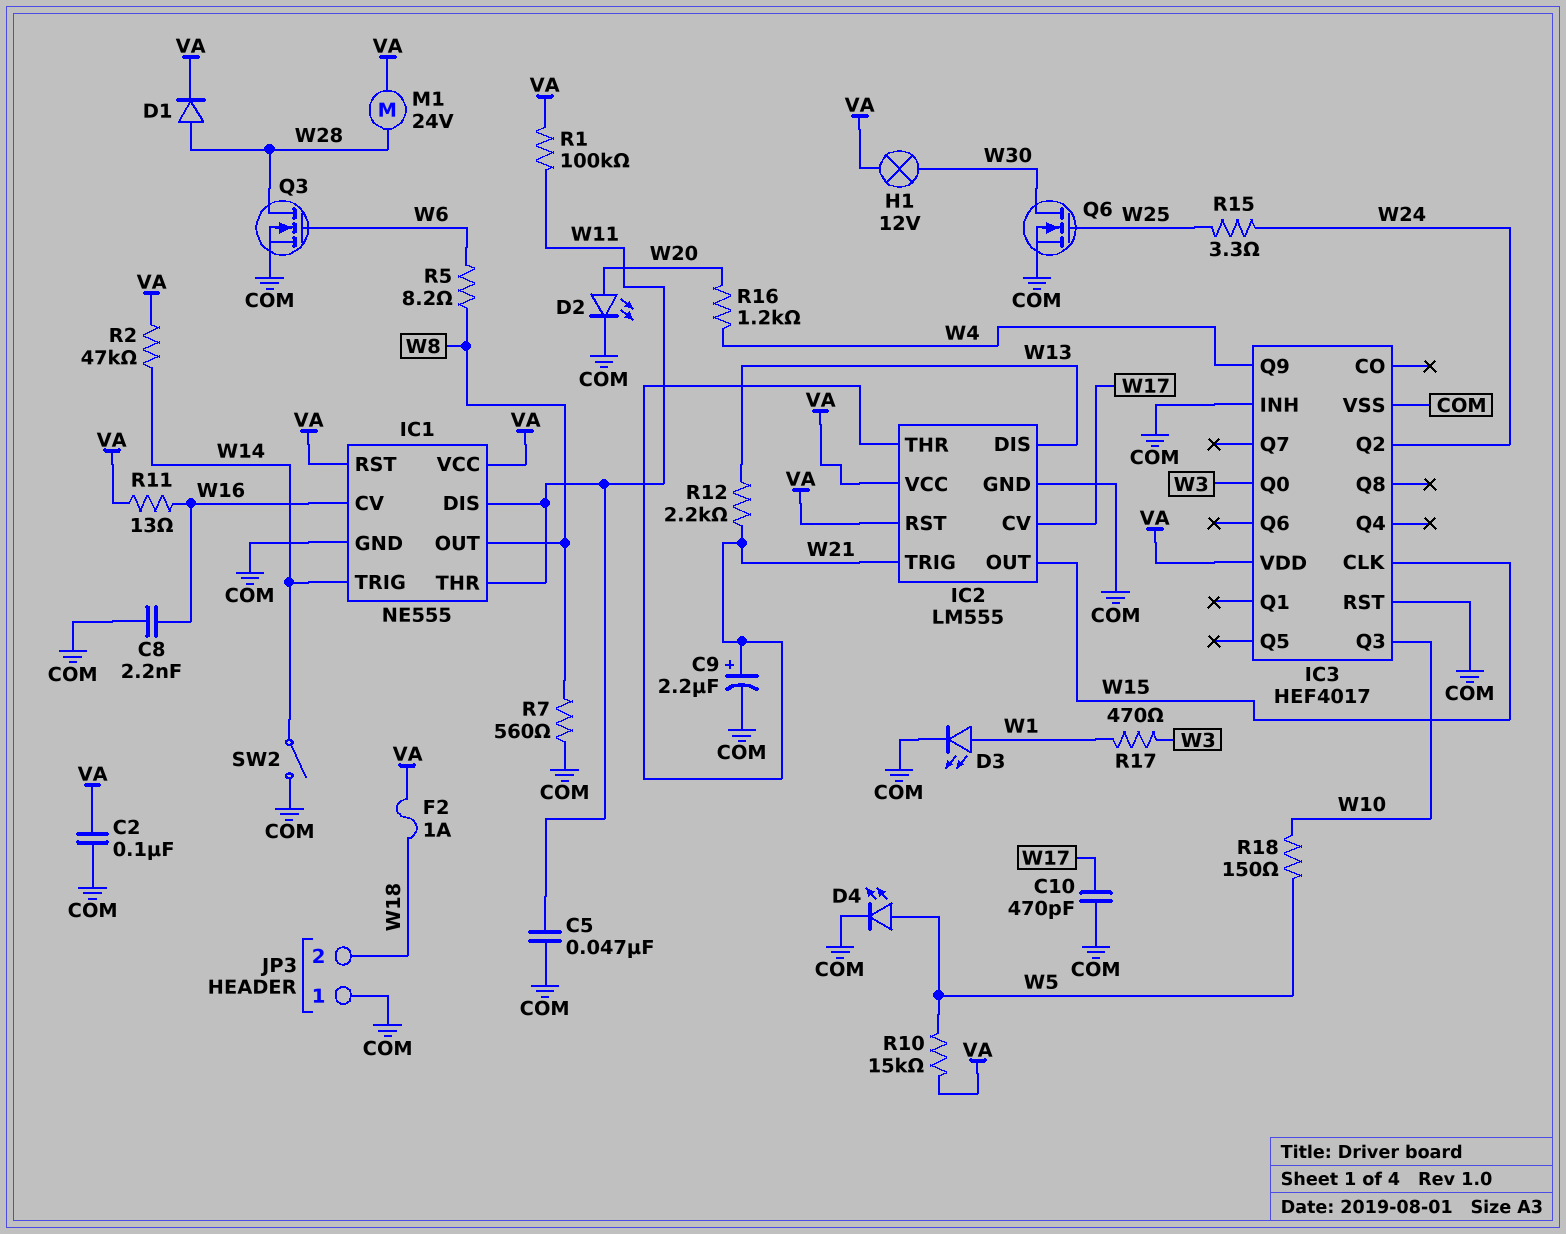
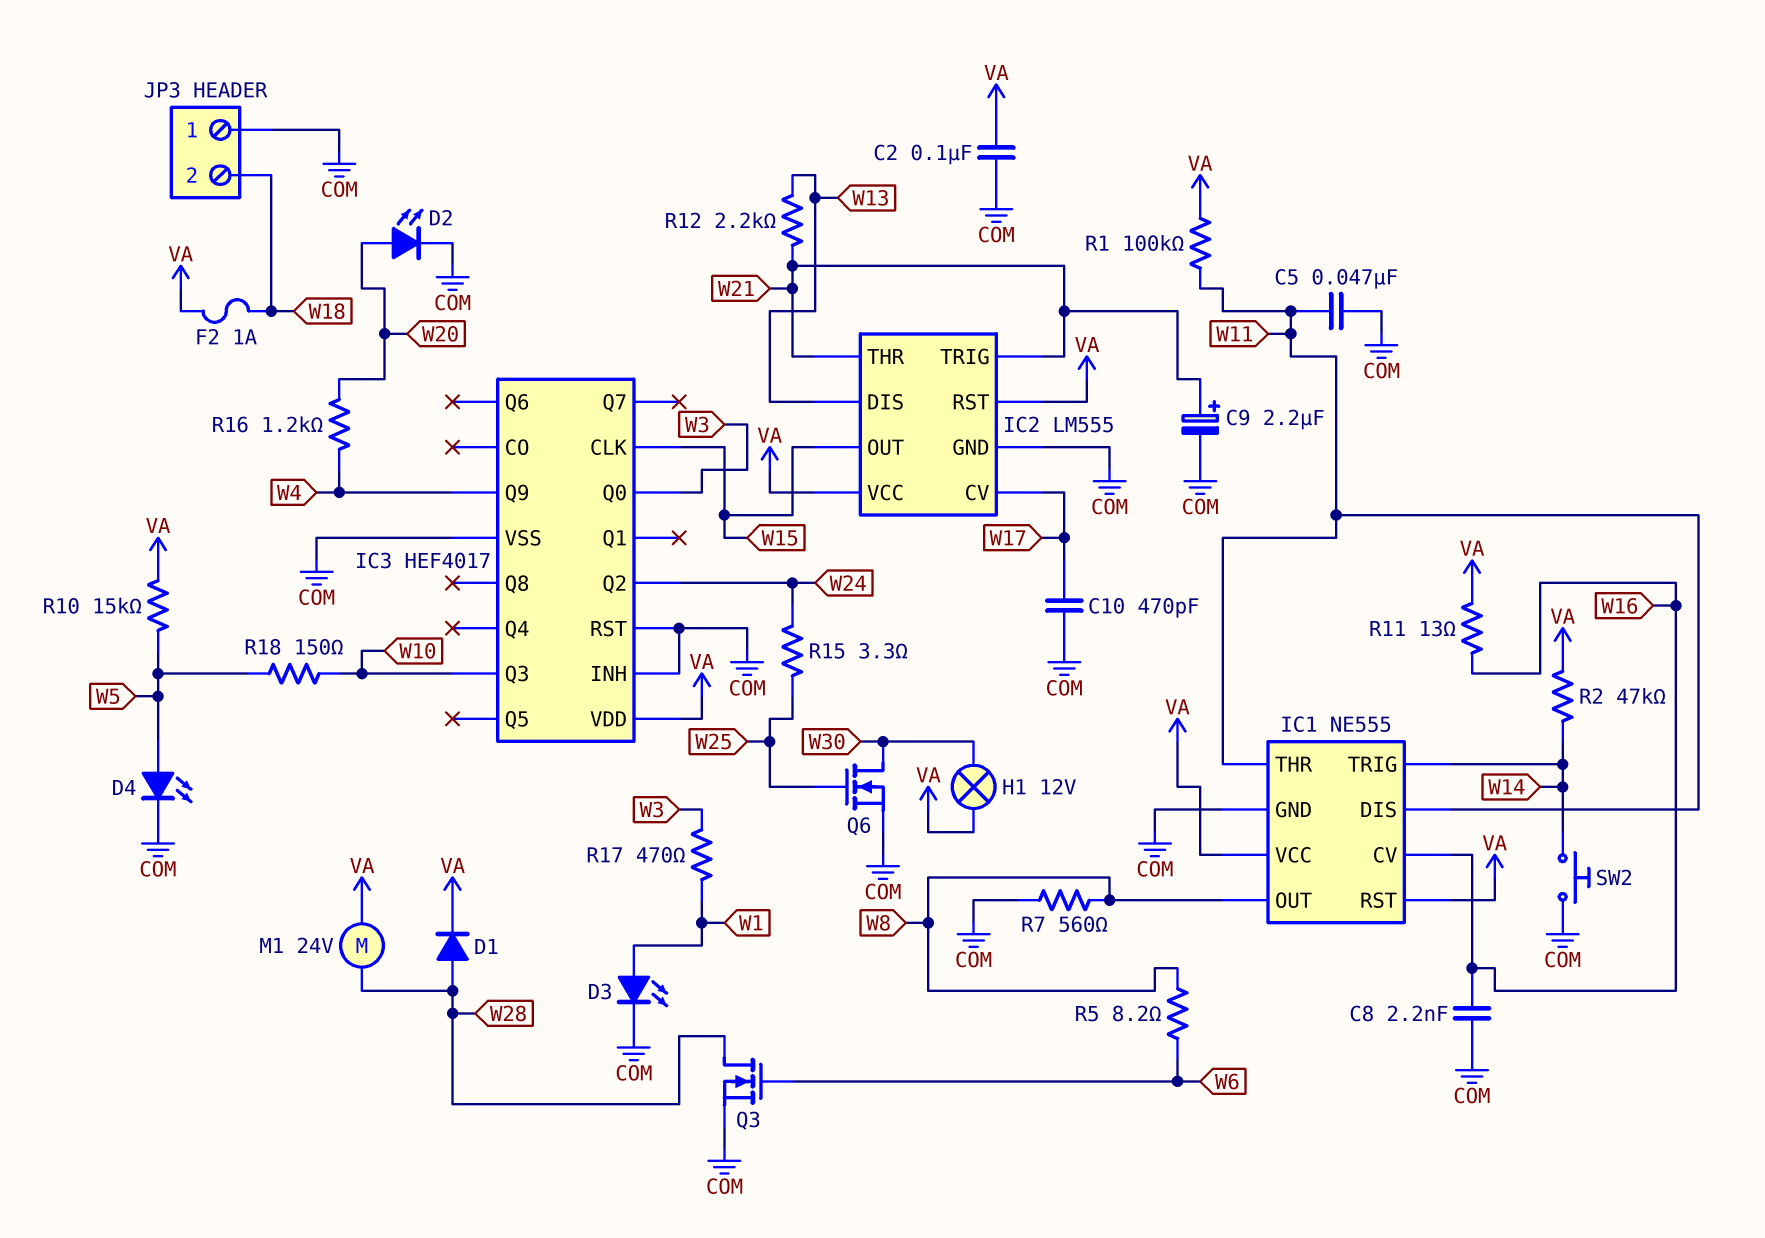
SW2: switch (COM, W14) -> button (COM, W14)

